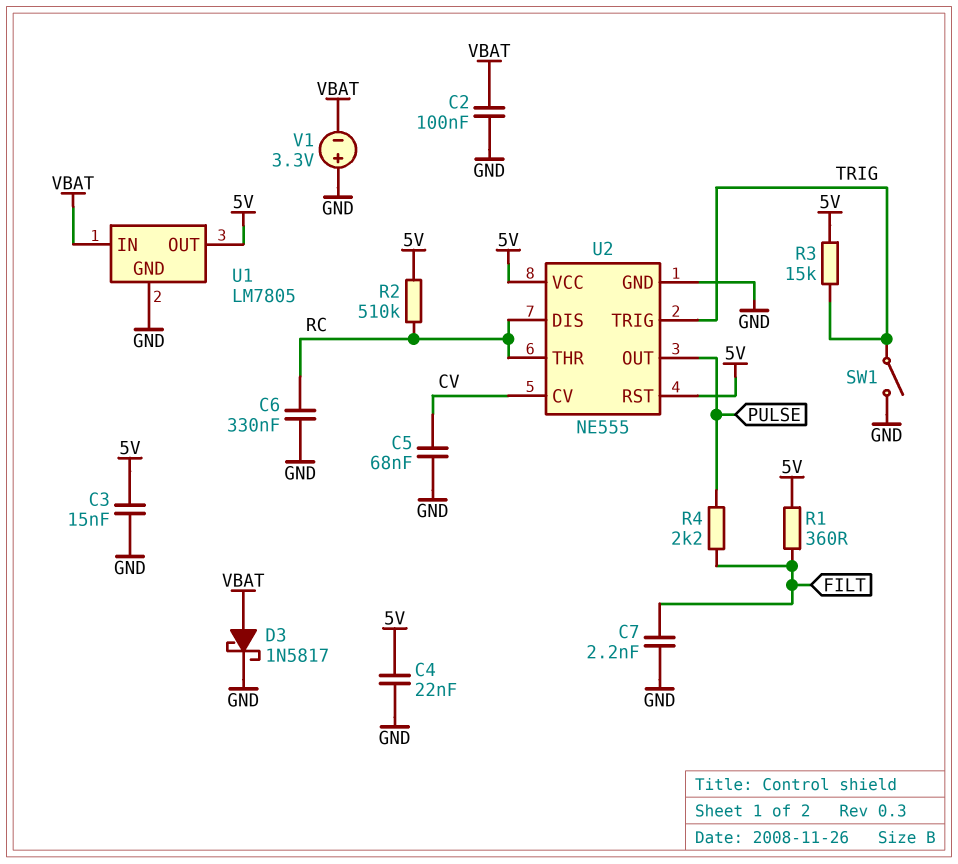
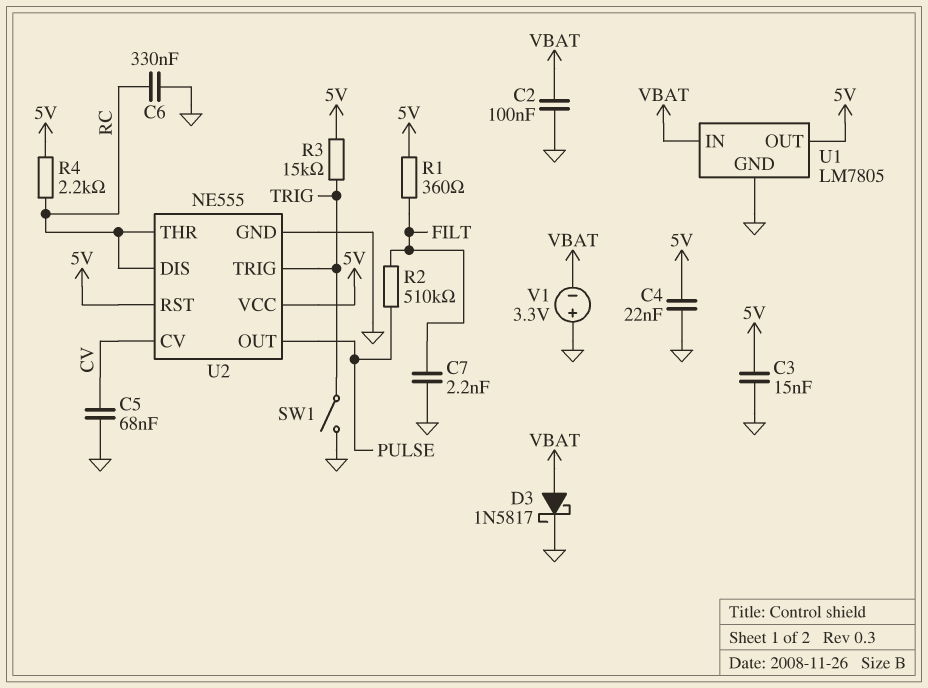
R2: 510k (5V, RC) -> 510k (FILT, PULSE)
R4: 2.2k (FILT, PULSE) -> 2.2k (5V, RC)

